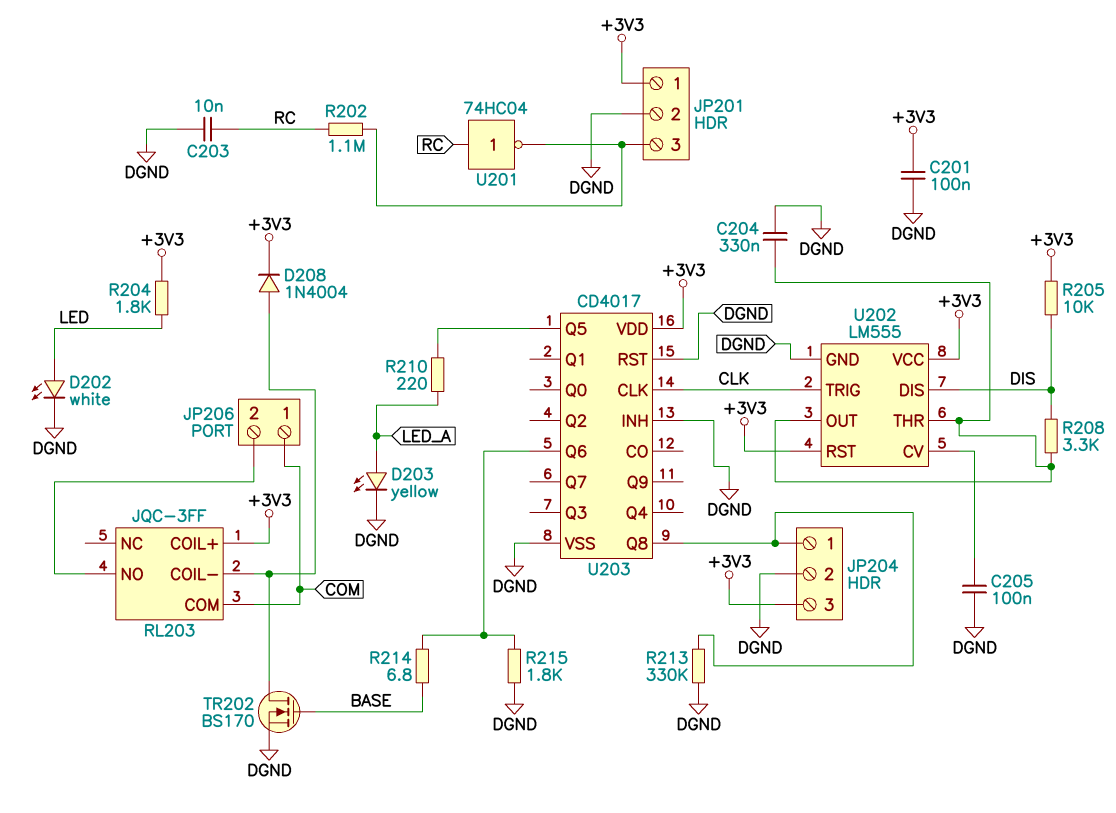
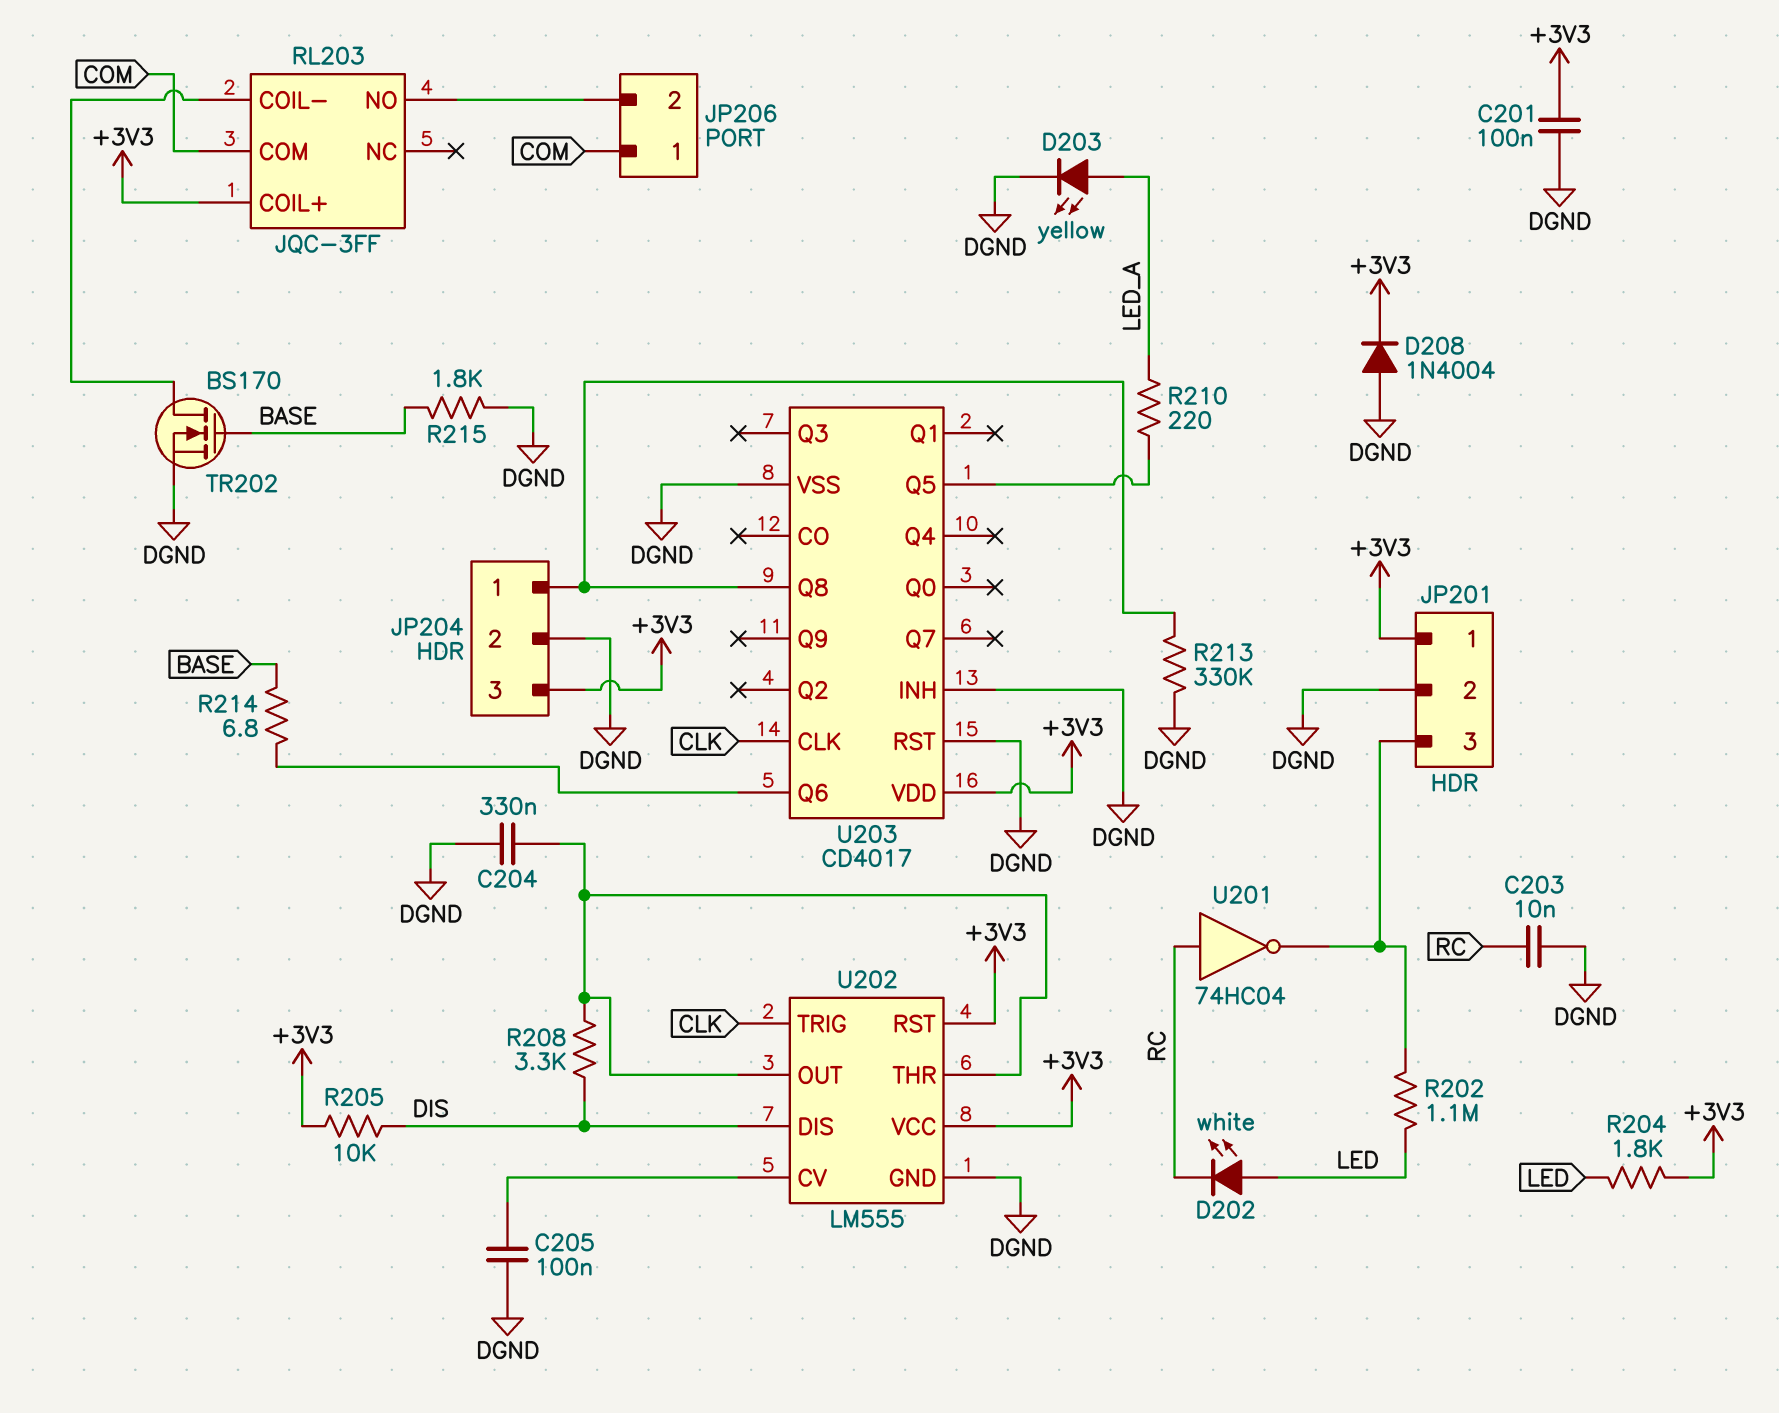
D202: LED white (A LED, K DGND) -> LED white (A LED, K RC)
D208: diode 1N4004 (A RL203/COIL-, K +3V3) -> diode 1N4004 (A DGND, K +3V3)
R202: 1.1M (JP201/3, RC) -> 1.1M (JP201/3, LED)
R215: 1.8k (DGND, U203/Q6) -> 1.8k (BASE, DGND)

